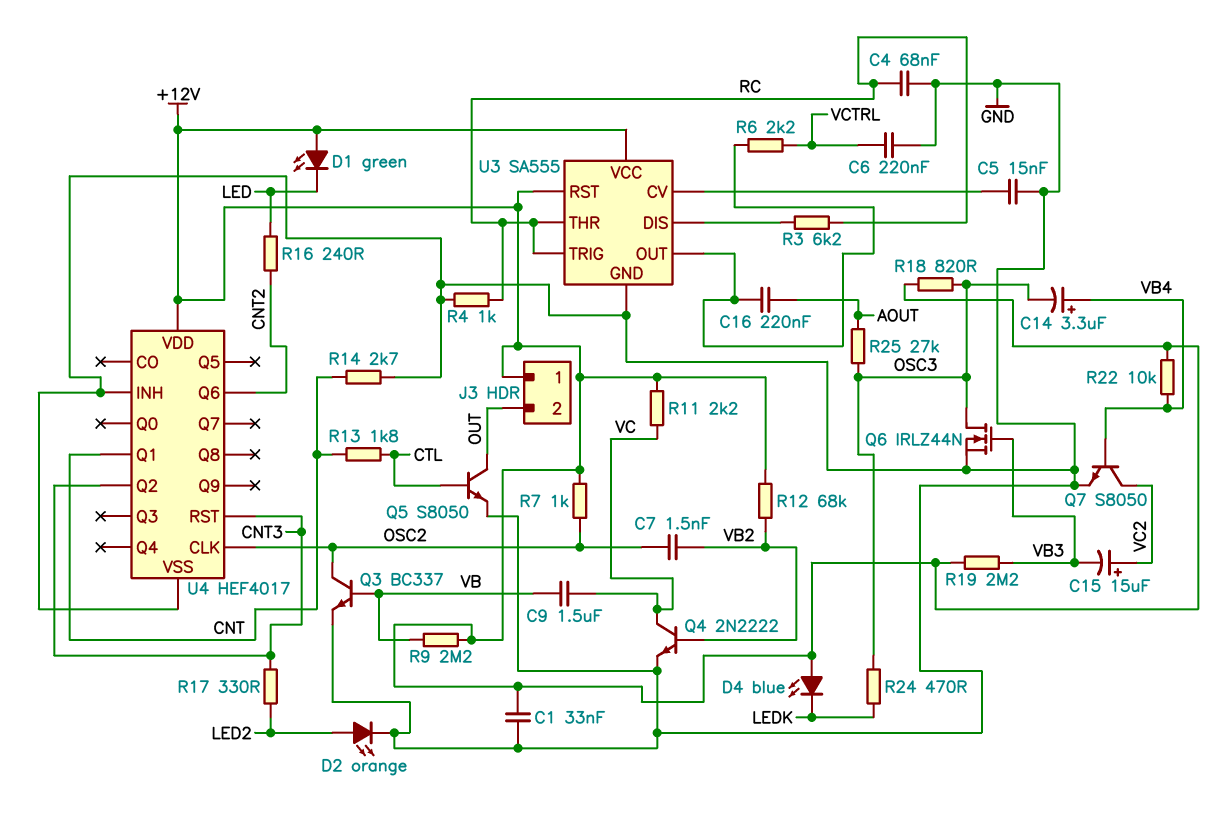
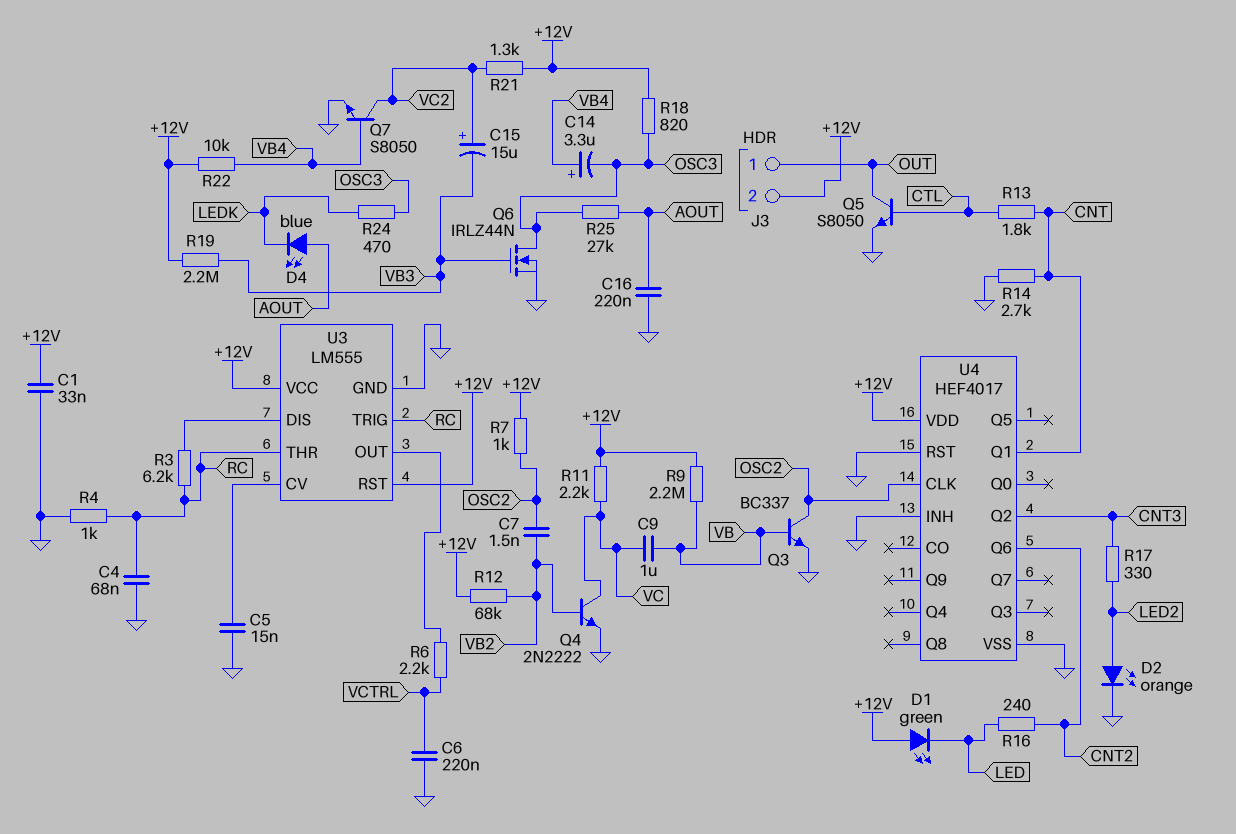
C9: 1.5uF (VB, VC) -> 1uF (VB, VC)
C16: 220nF (AOUT, U3/OUT) -> 220nF (AOUT, GND)
D4: LED blue (A +12V, K LEDK) -> LED blue (A AOUT, K LEDK)
J3 pin 1: +12V -> OUT
J3 pin 2: OUT -> +12V
R21: none -> 1.3k (+12V, VC2)
U3: SA555 -> LM555
U4 pin RST: CNT3 -> GND

